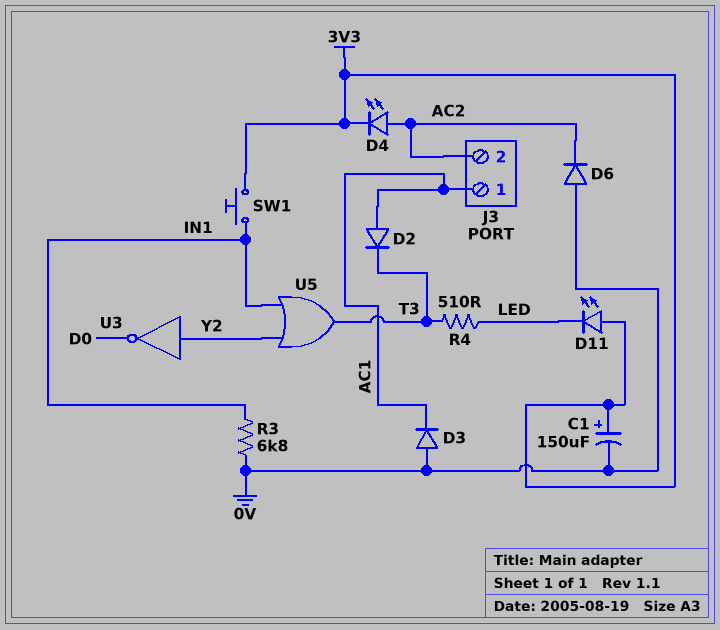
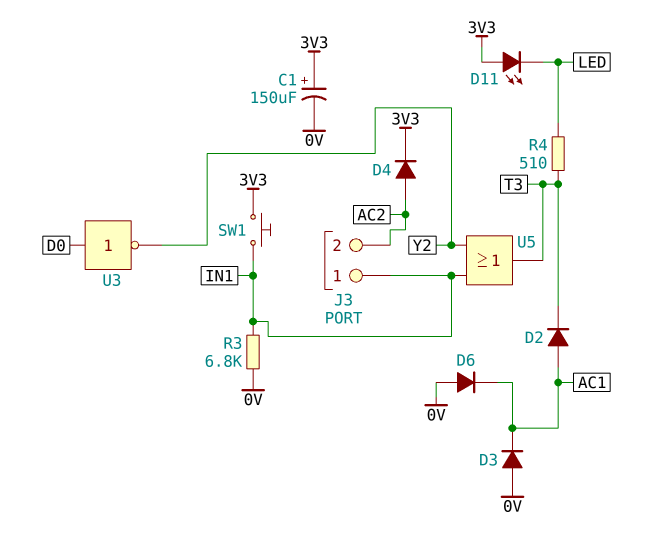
D4: LED (A AC2, K 3V3) -> diode (A AC2, K 3V3)
D6: diode (A 0V, K AC2) -> diode (A 0V, K AC1)
J3 pin 1: AC1 -> IN1
U3: NOT (in Y2, out D0) -> NOT (in D0, out Y2)

